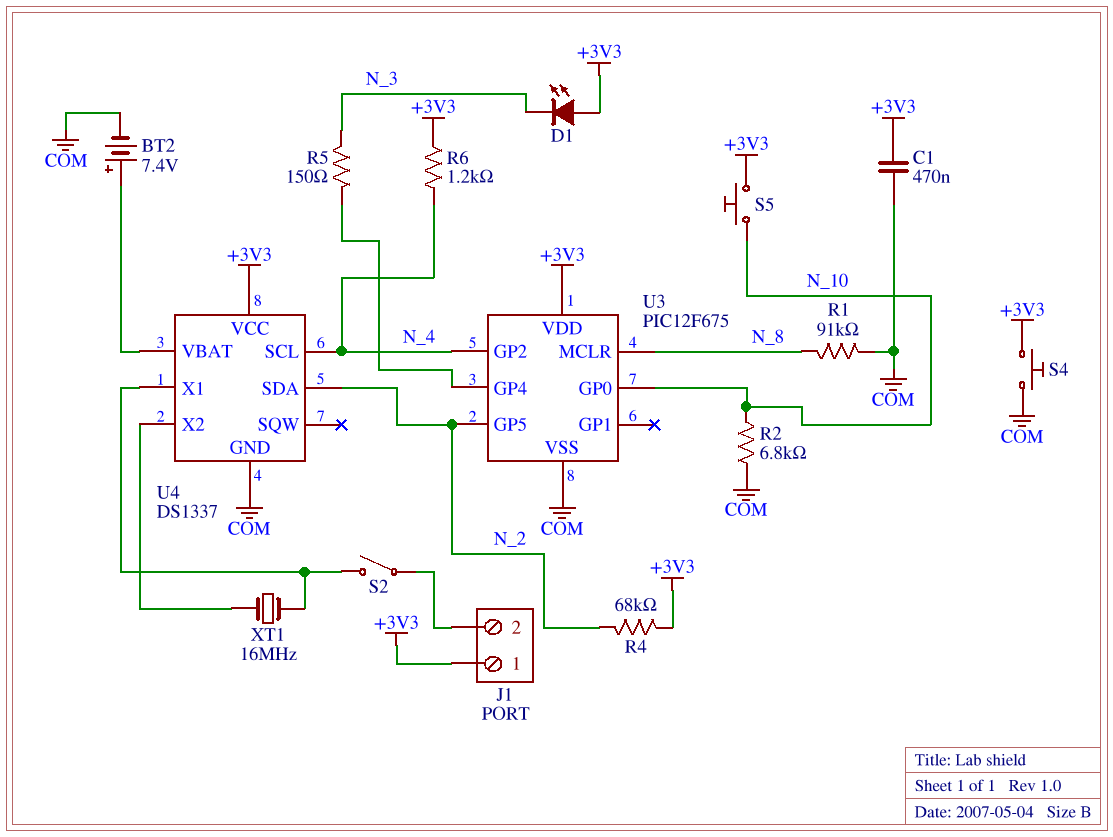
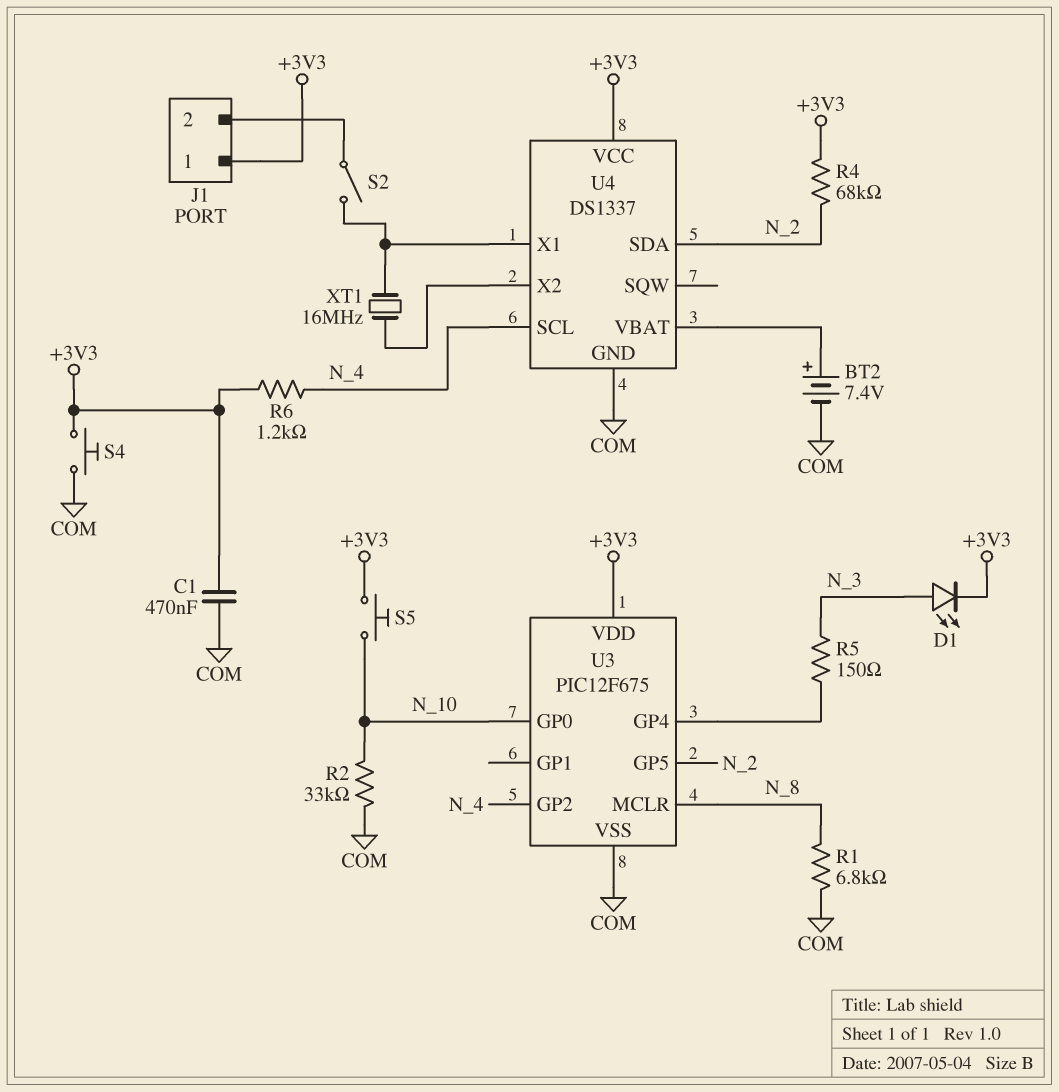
D1: LED (A +3V3, K N_3) -> LED (A N_3, K +3V3)
R1: 91k (COM, N_8) -> 6.8k (COM, N_8)
R2: 6.8k (COM, N_10) -> 33k (COM, N_10)

